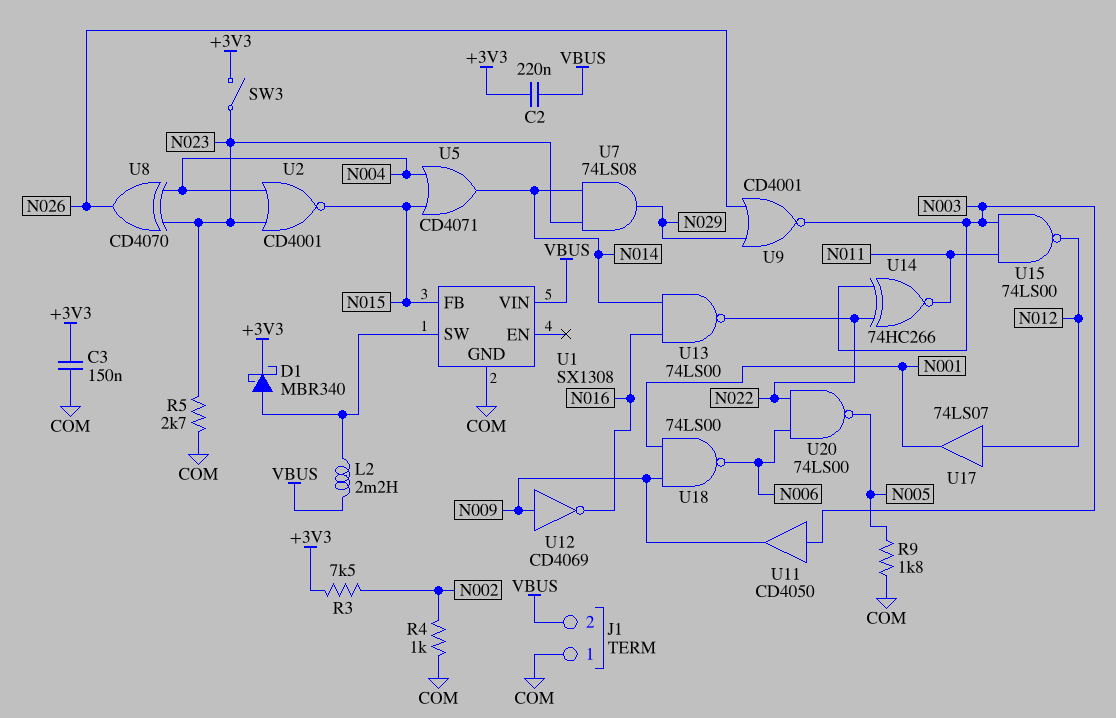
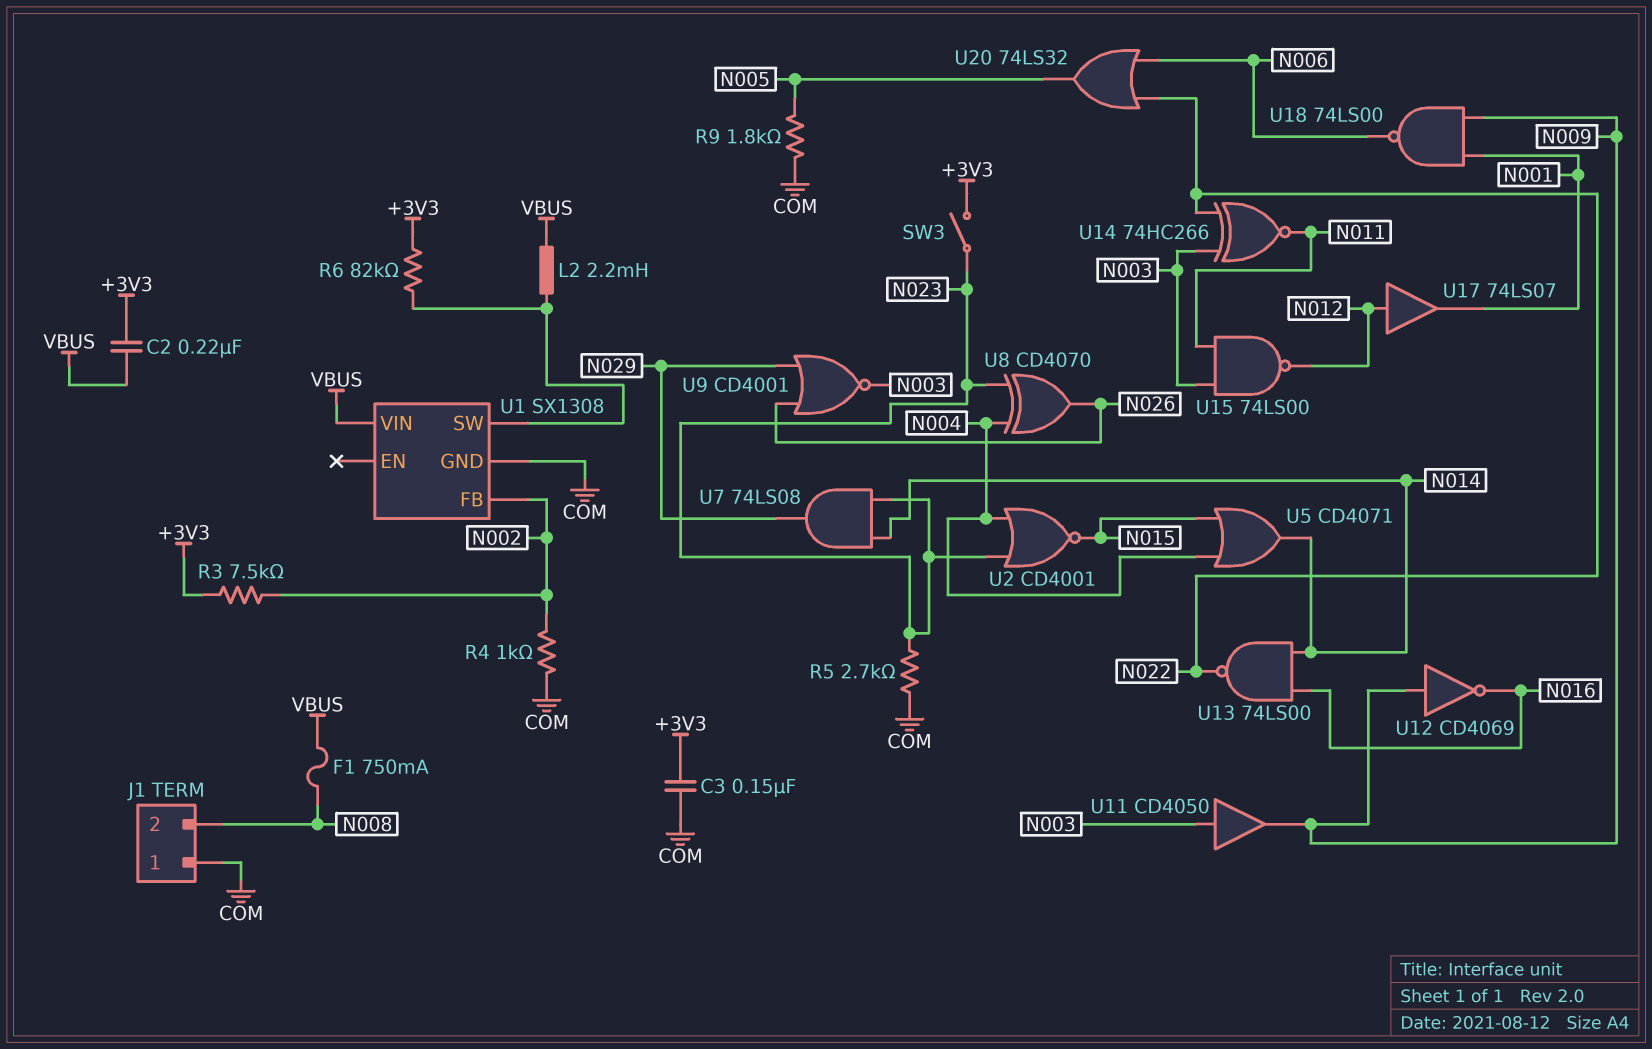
D1: schottky MBR340 (A U1/SW, K +3V3) -> none
F1: none -> 750mA (N008, VBUS)
J1 pin 2: VBUS -> N008
R6: none -> 82k (+3V3, U1/SW)
U1 pin FB: N015 -> N002
U20: NAND 74LS00 (in N006, in N022, out N005) -> OR 74LS32 (in N006, in N022, out N005)

